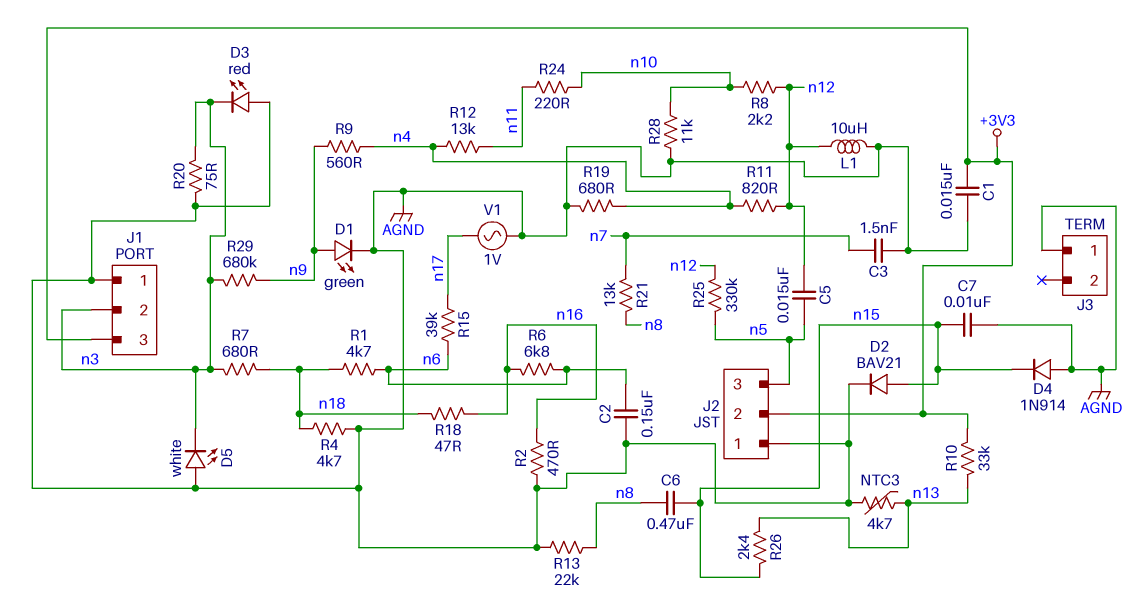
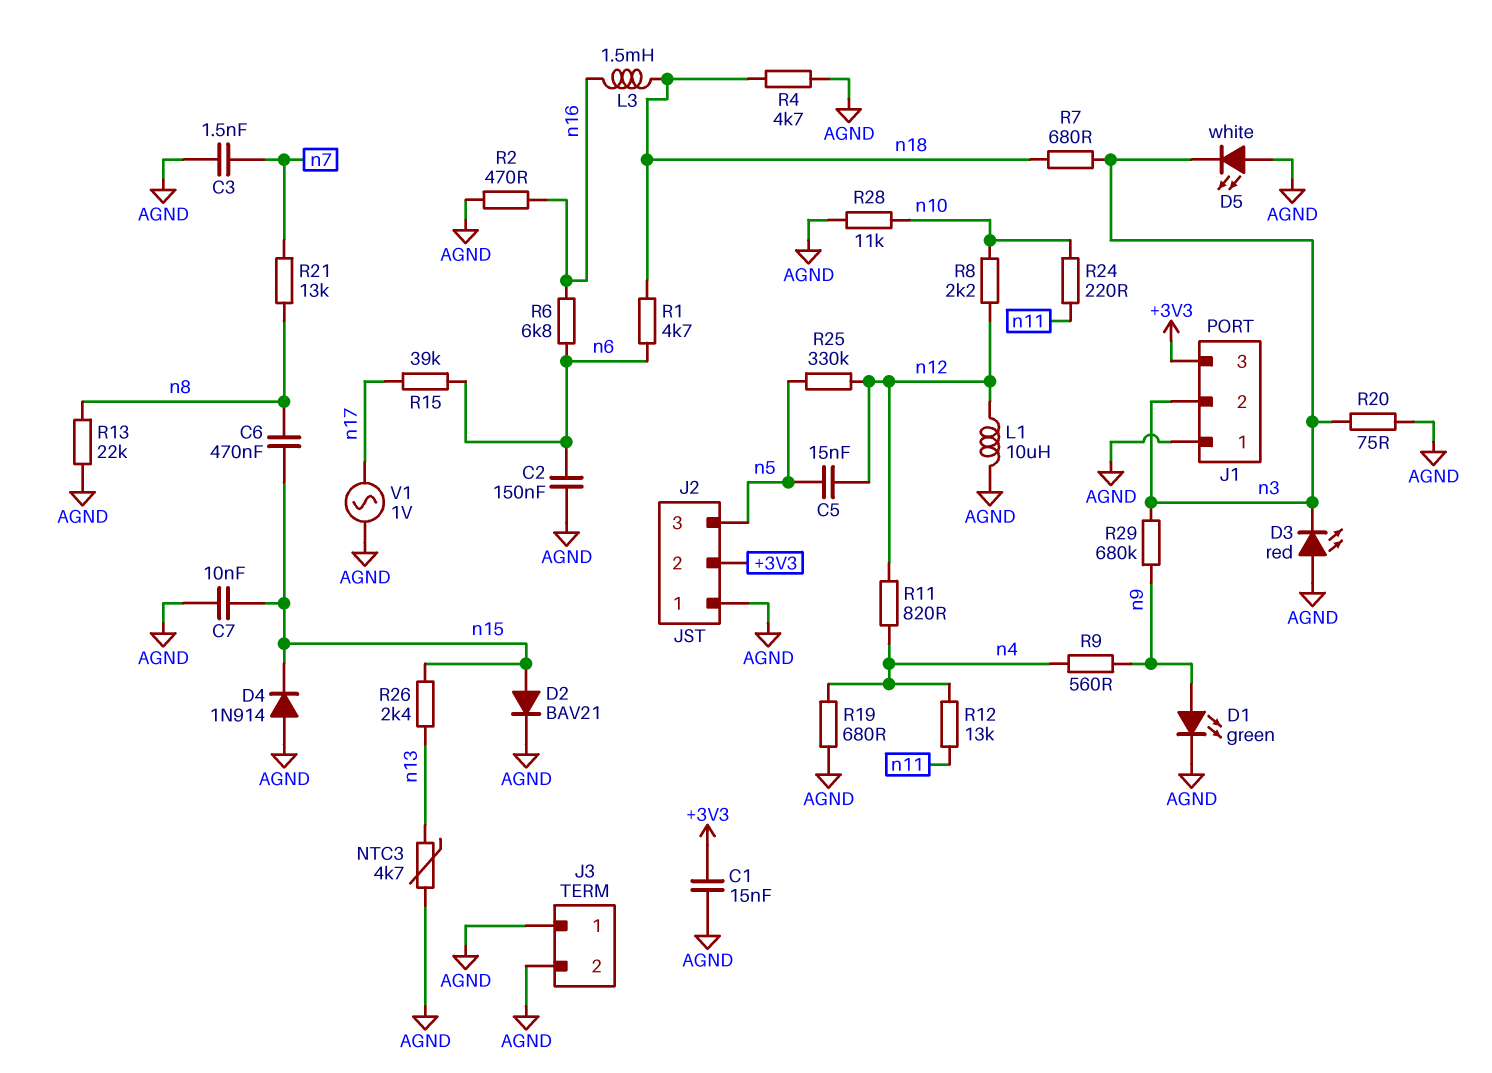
J3 pin 2: none -> AGND
L3: none -> 1.5mH (n16, n18)
R10: 33k (+3V3, n13) -> none
R18: 47 (n16, n18) -> none

